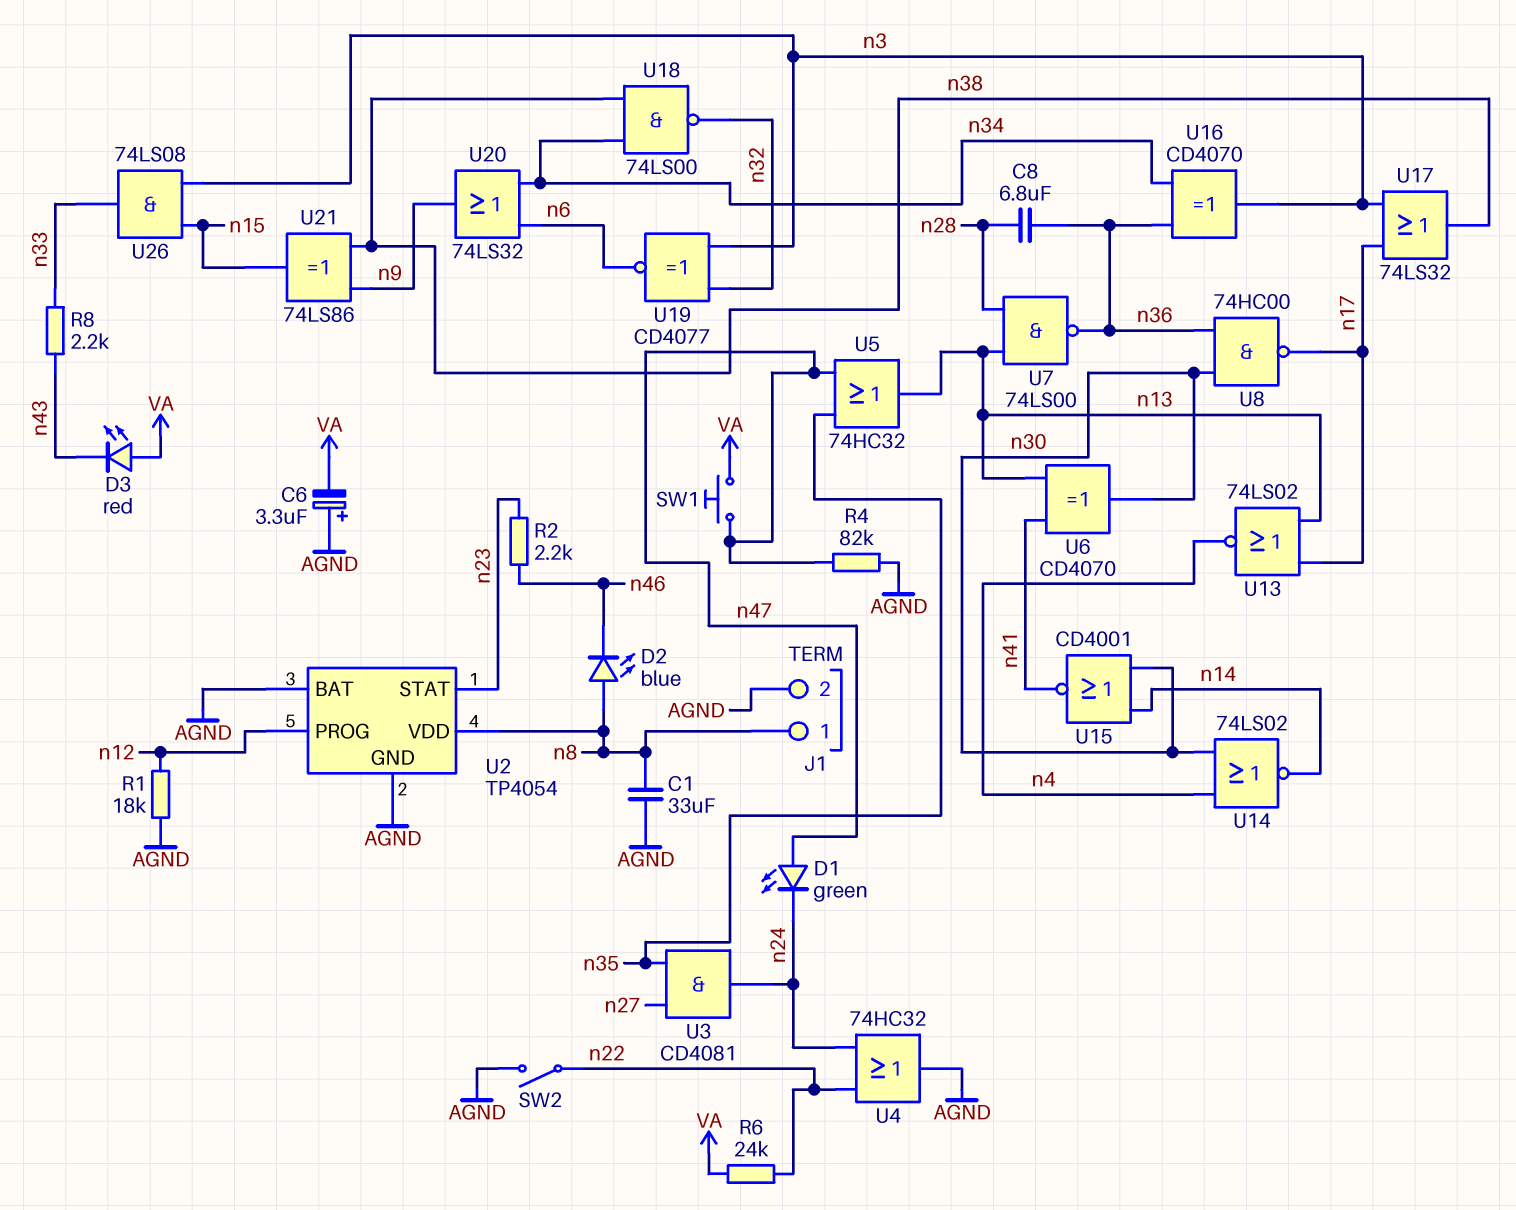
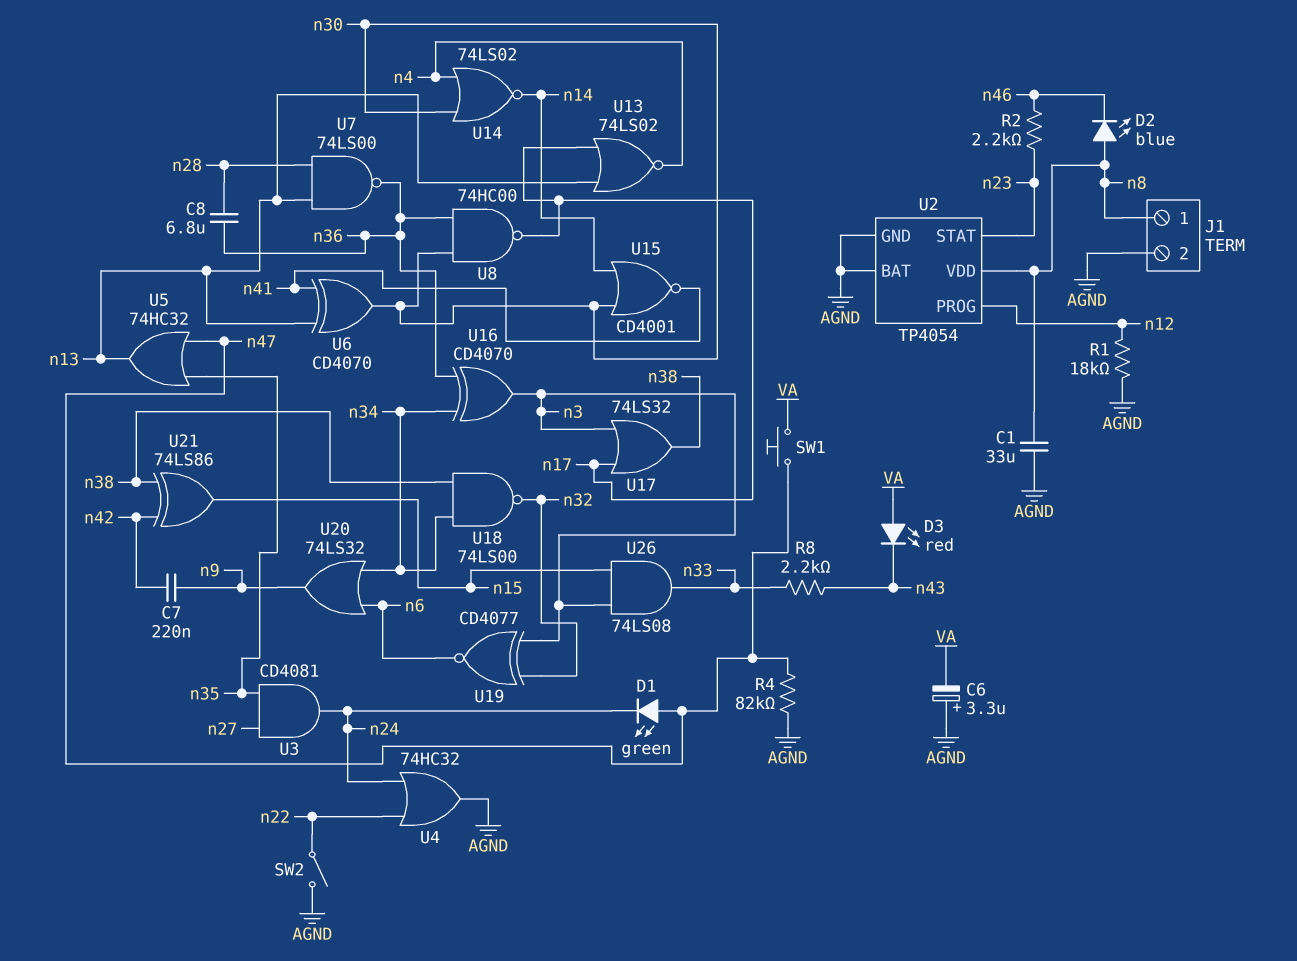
C7: none -> 220nF (n9, n42)
R6: 24k (VA, n22) -> none
U21: XOR 74LS86 (in n9, in n38, out n15) -> XOR 74LS86 (in n38, in n42, out n15)

